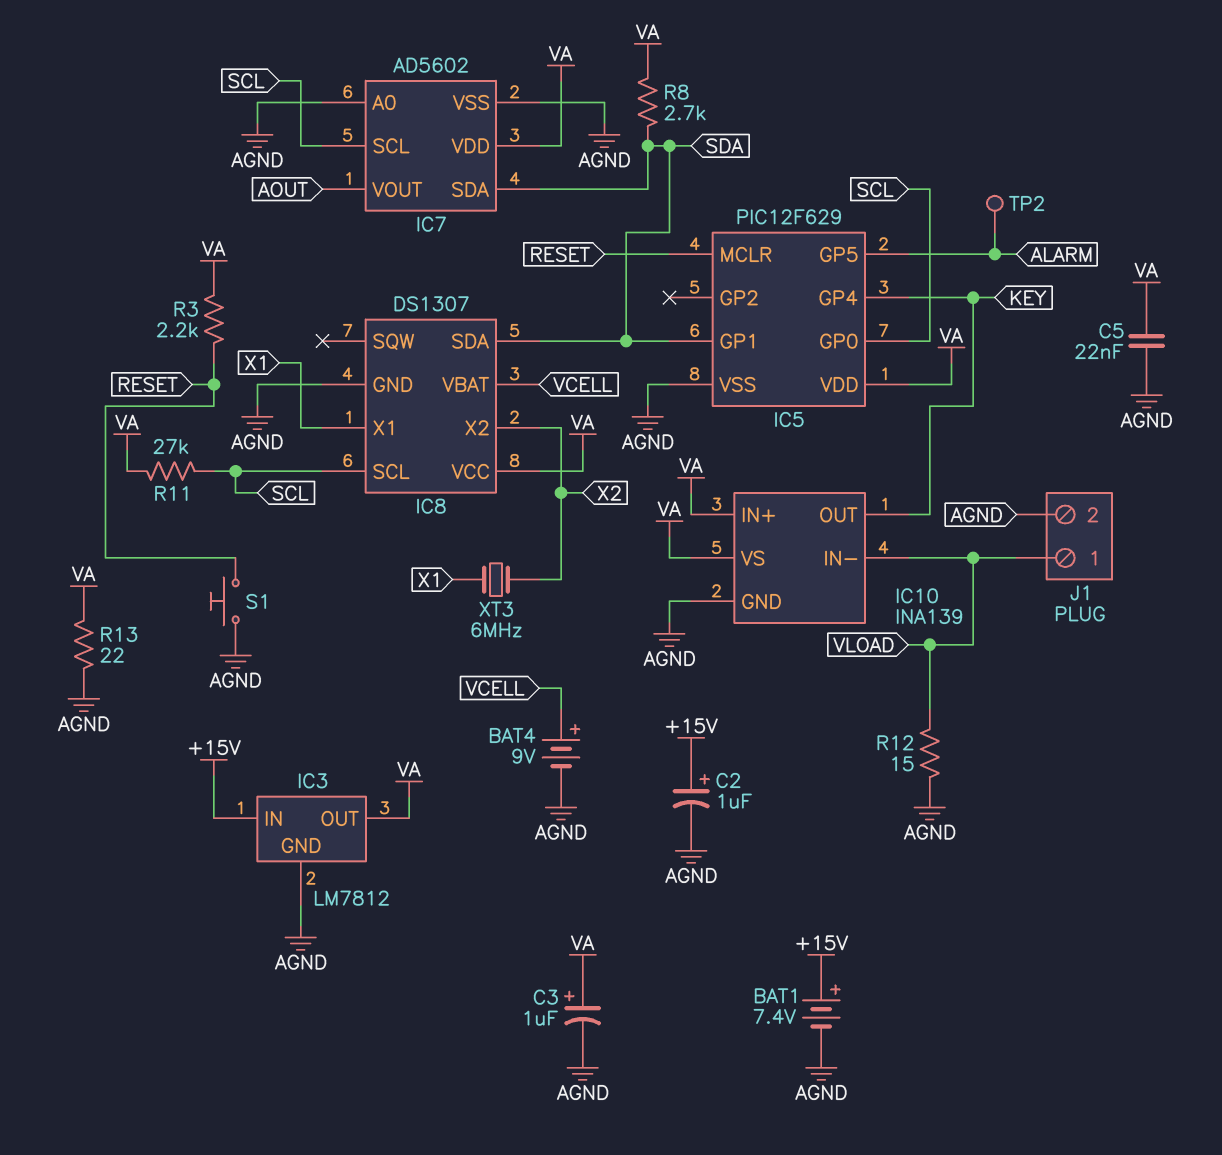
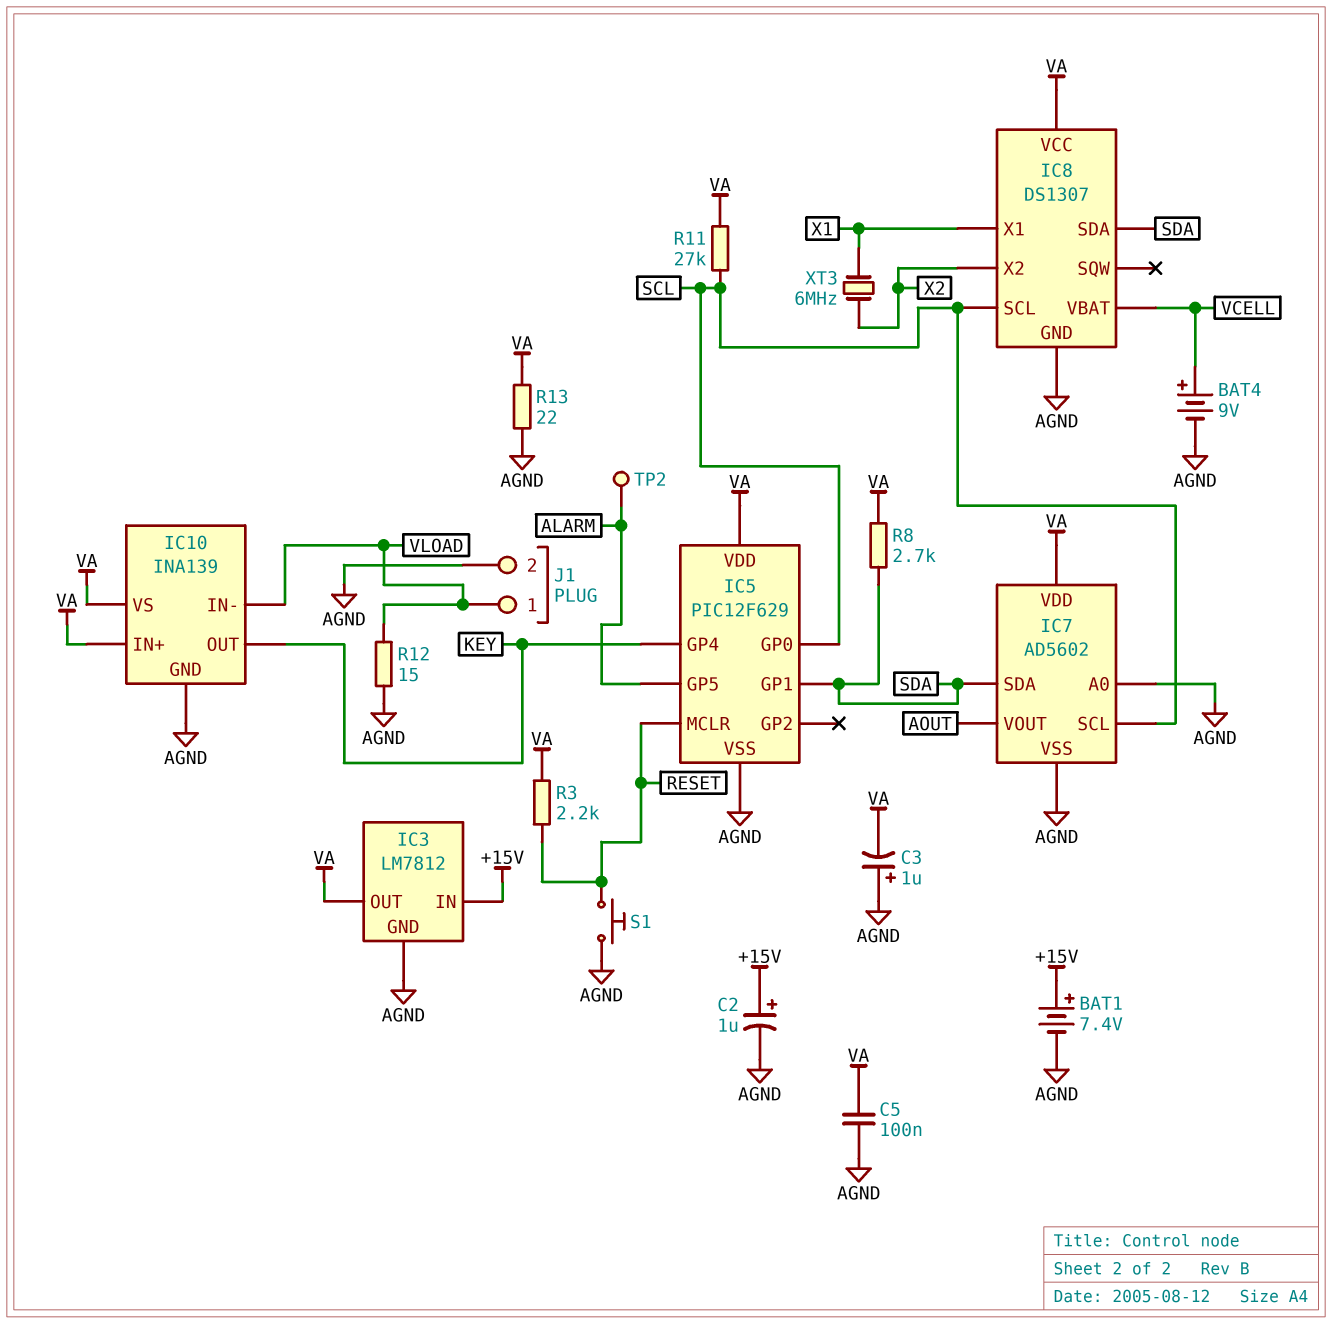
C3: 1uF (plus VA, minus AGND) -> 1uF (plus AGND, minus VA)
C5: 22nF (AGND, VA) -> 100nF (AGND, VA)

